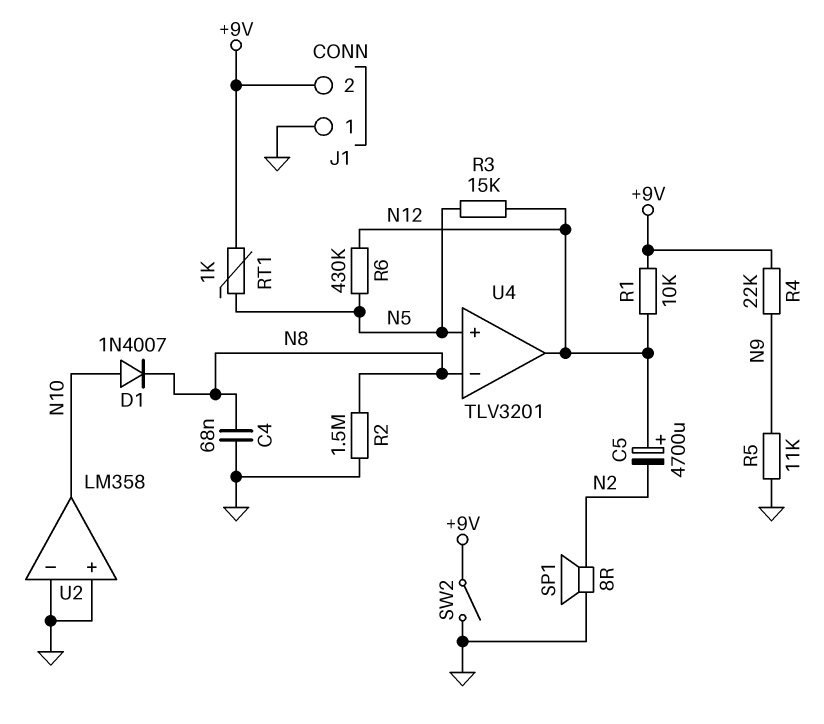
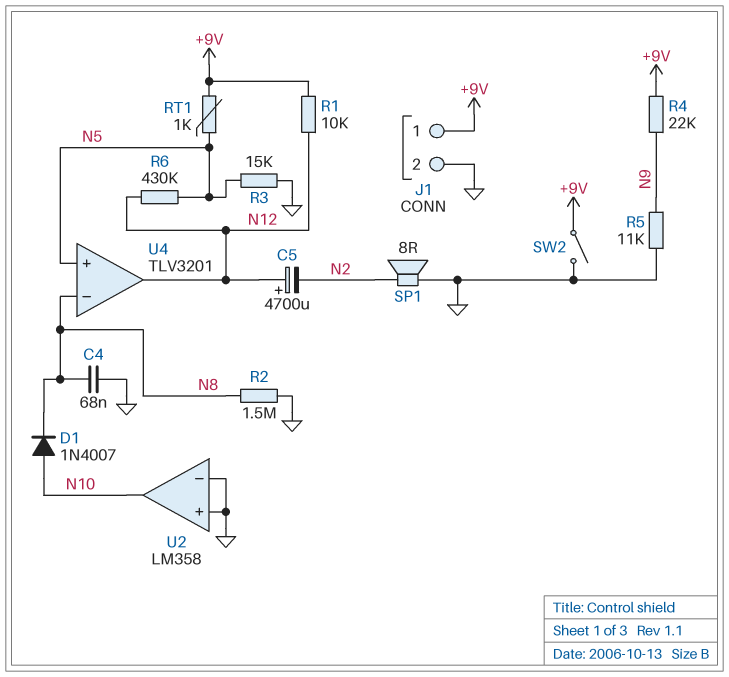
J1 pin 1: GND -> +9V
J1 pin 2: +9V -> GND
R3: 15k (N5, N12) -> 15k (GND, N5)

